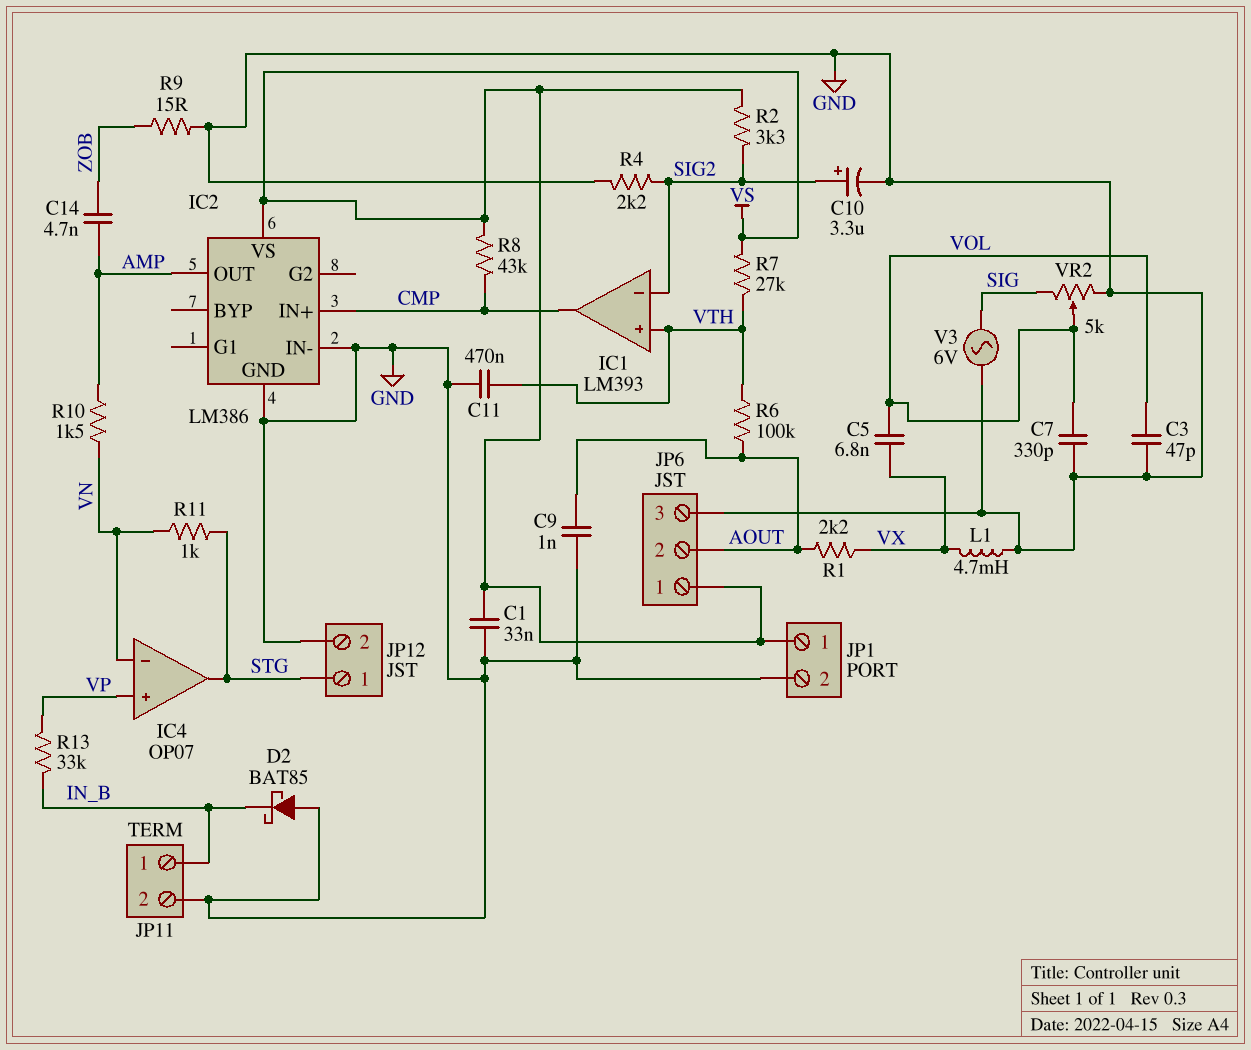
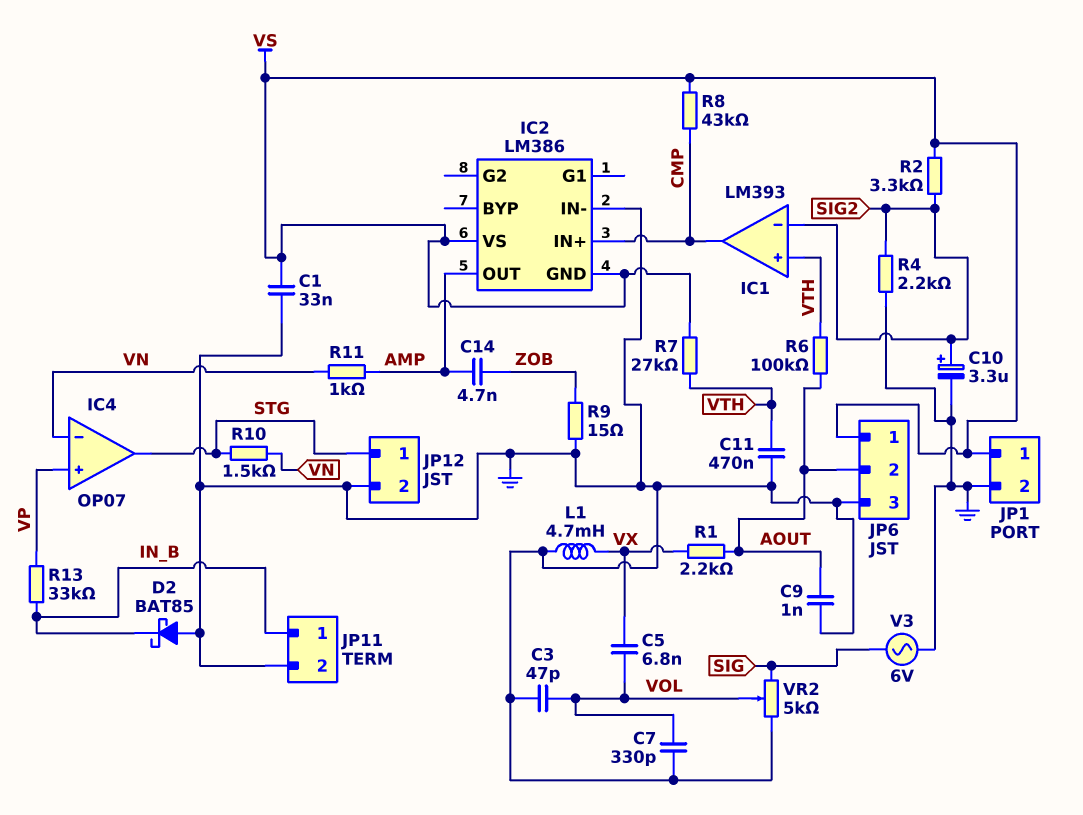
IC2 pin GND: GND -> VS
R10: 1.5k (AMP, VN) -> 1.5k (STG, VN)
R11: 1k (STG, VN) -> 1k (AMP, VN)

